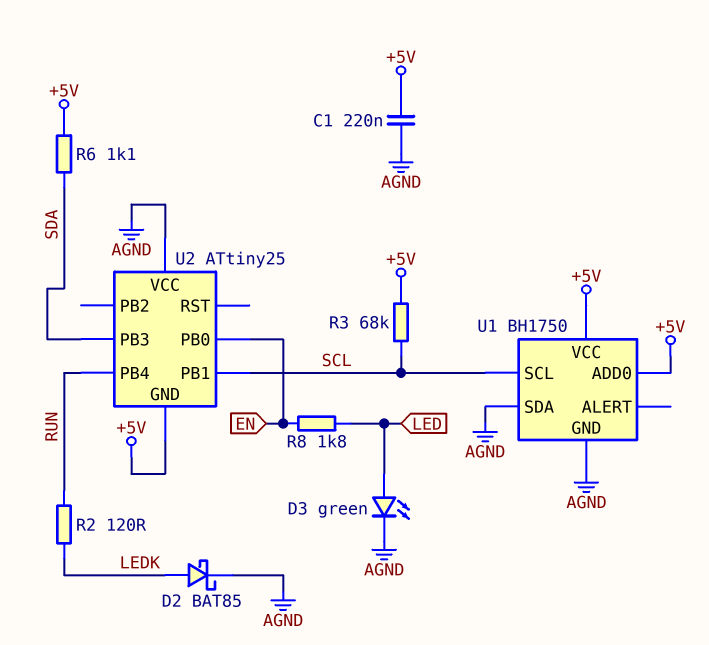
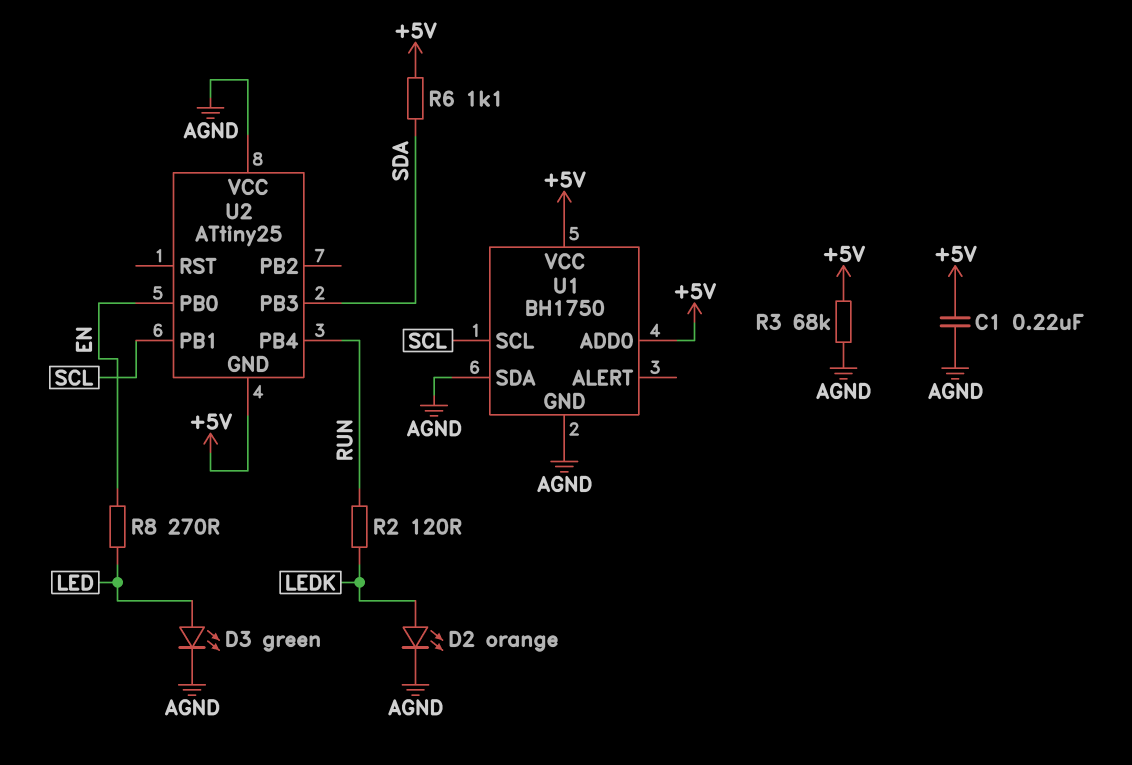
D2: schottky BAT85 (A LEDK, K AGND) -> LED orange (A LEDK, K AGND)
R3: 68k (+5V, SCL) -> 68k (+5V, AGND)
R8: 1.8k (EN, LED) -> 270 (EN, LED)

